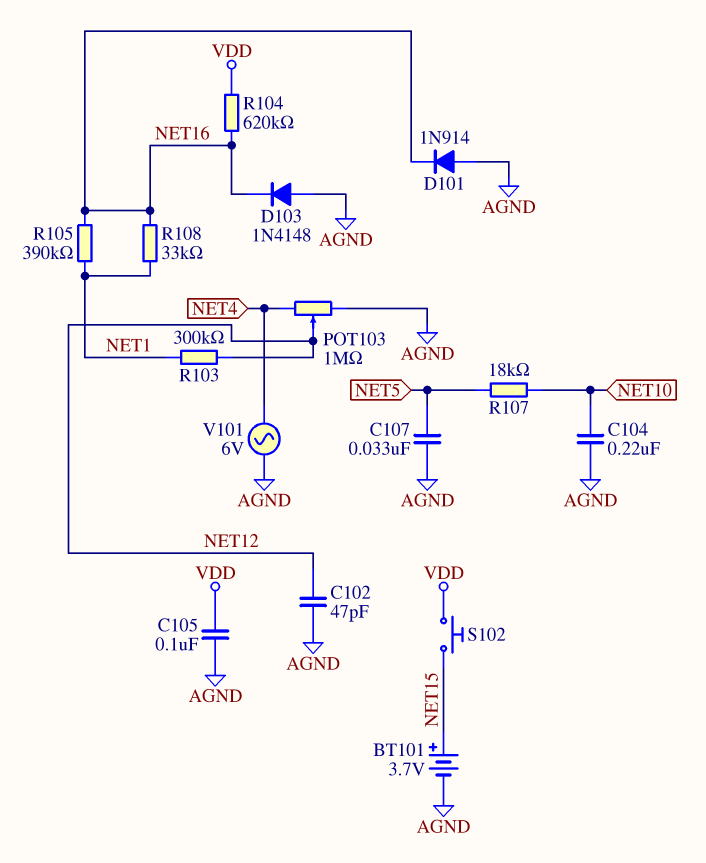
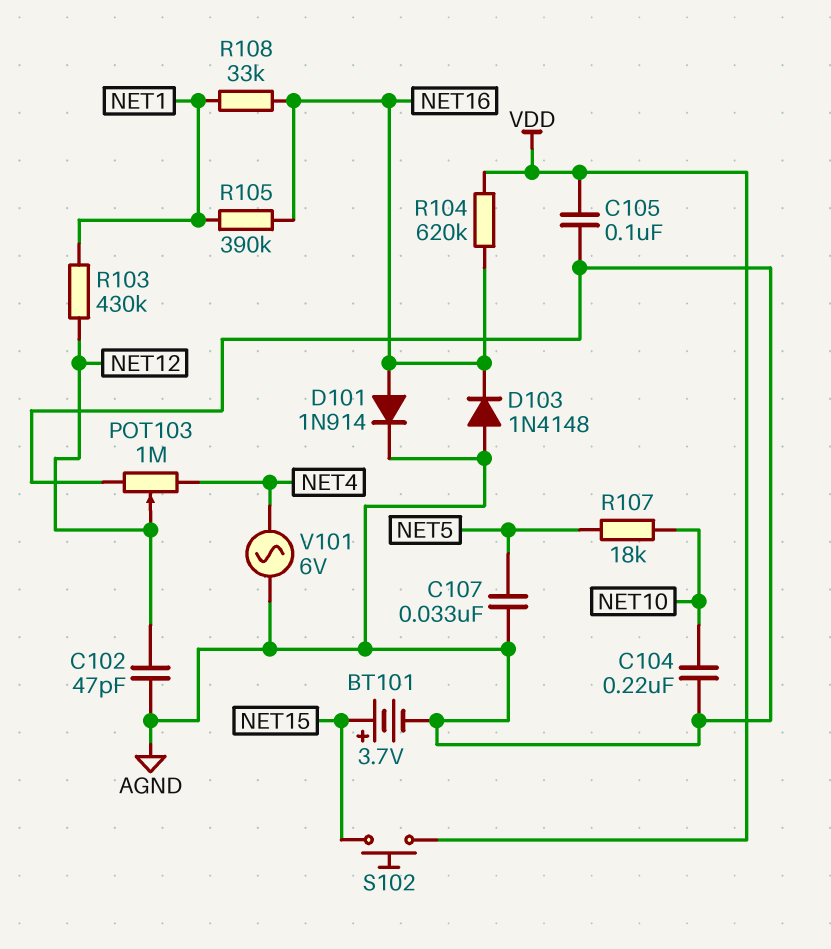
D101: diode 1N914 (A AGND, K NET16) -> diode 1N914 (A NET16, K AGND)
R103: 300k (NET1, NET12) -> 430k (NET1, NET12)

